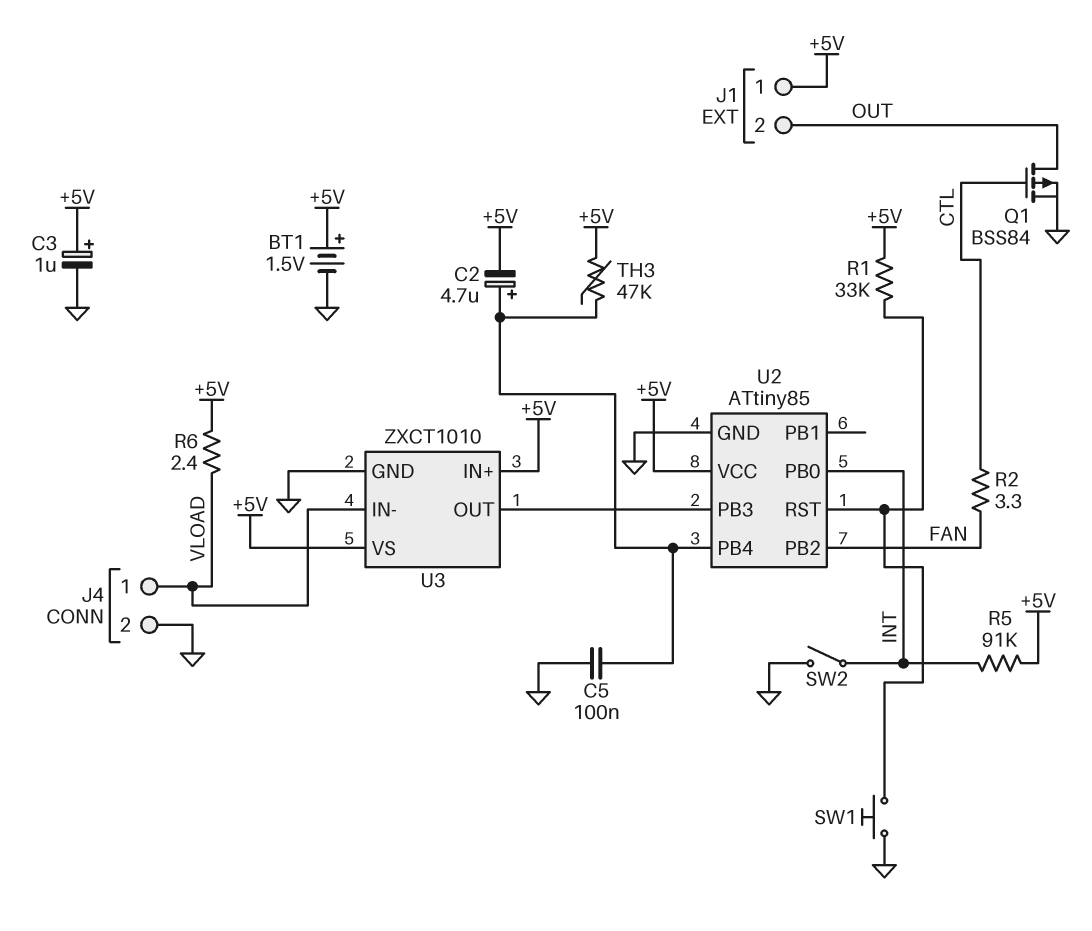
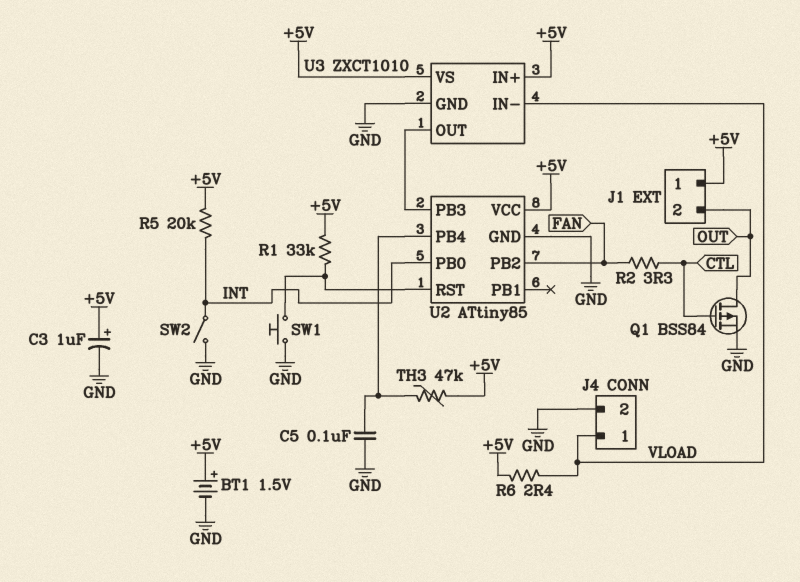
C2: 4.7uF (plus U2/PB4, minus +5V) -> none
R5: 91k (+5V, INT) -> 20k (+5V, INT)

